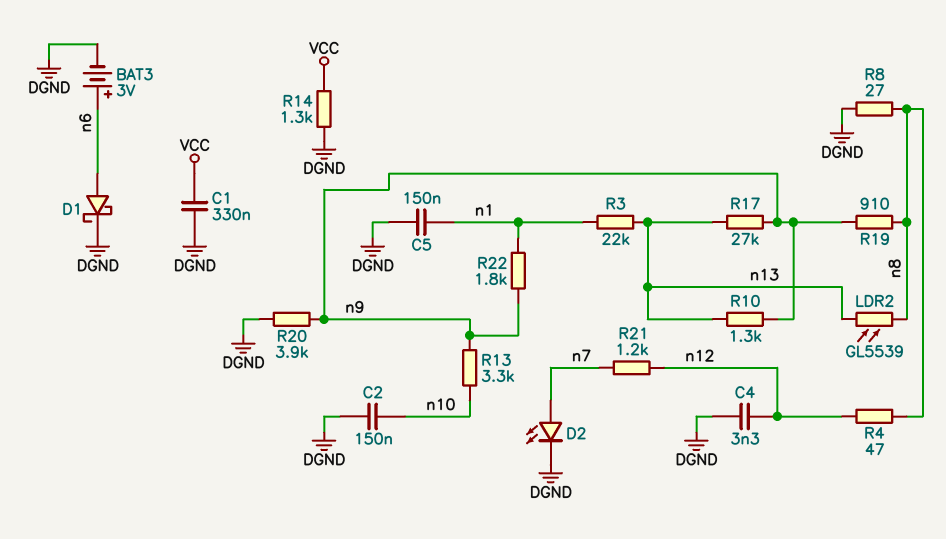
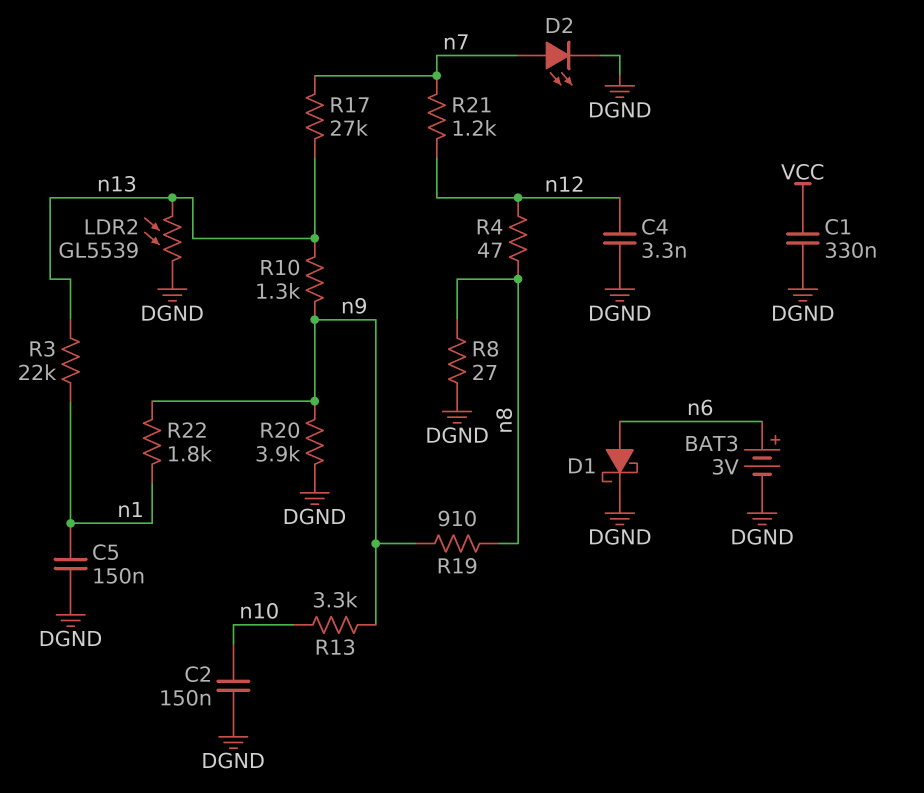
LDR2: GL5539 (n8, n13) -> GL5539 (DGND, n13)
R14: 1.3k (DGND, VCC) -> none
R17: 27k (n9, n13) -> 27k (n7, n13)

